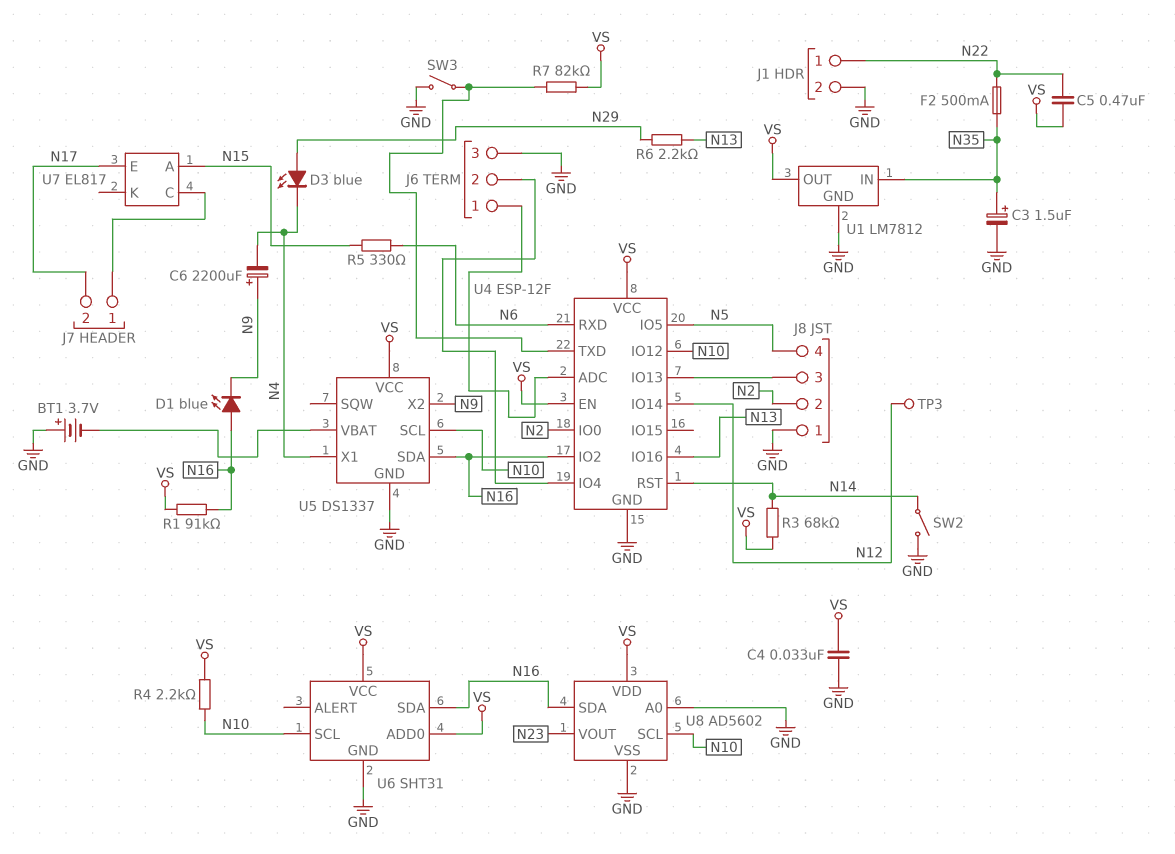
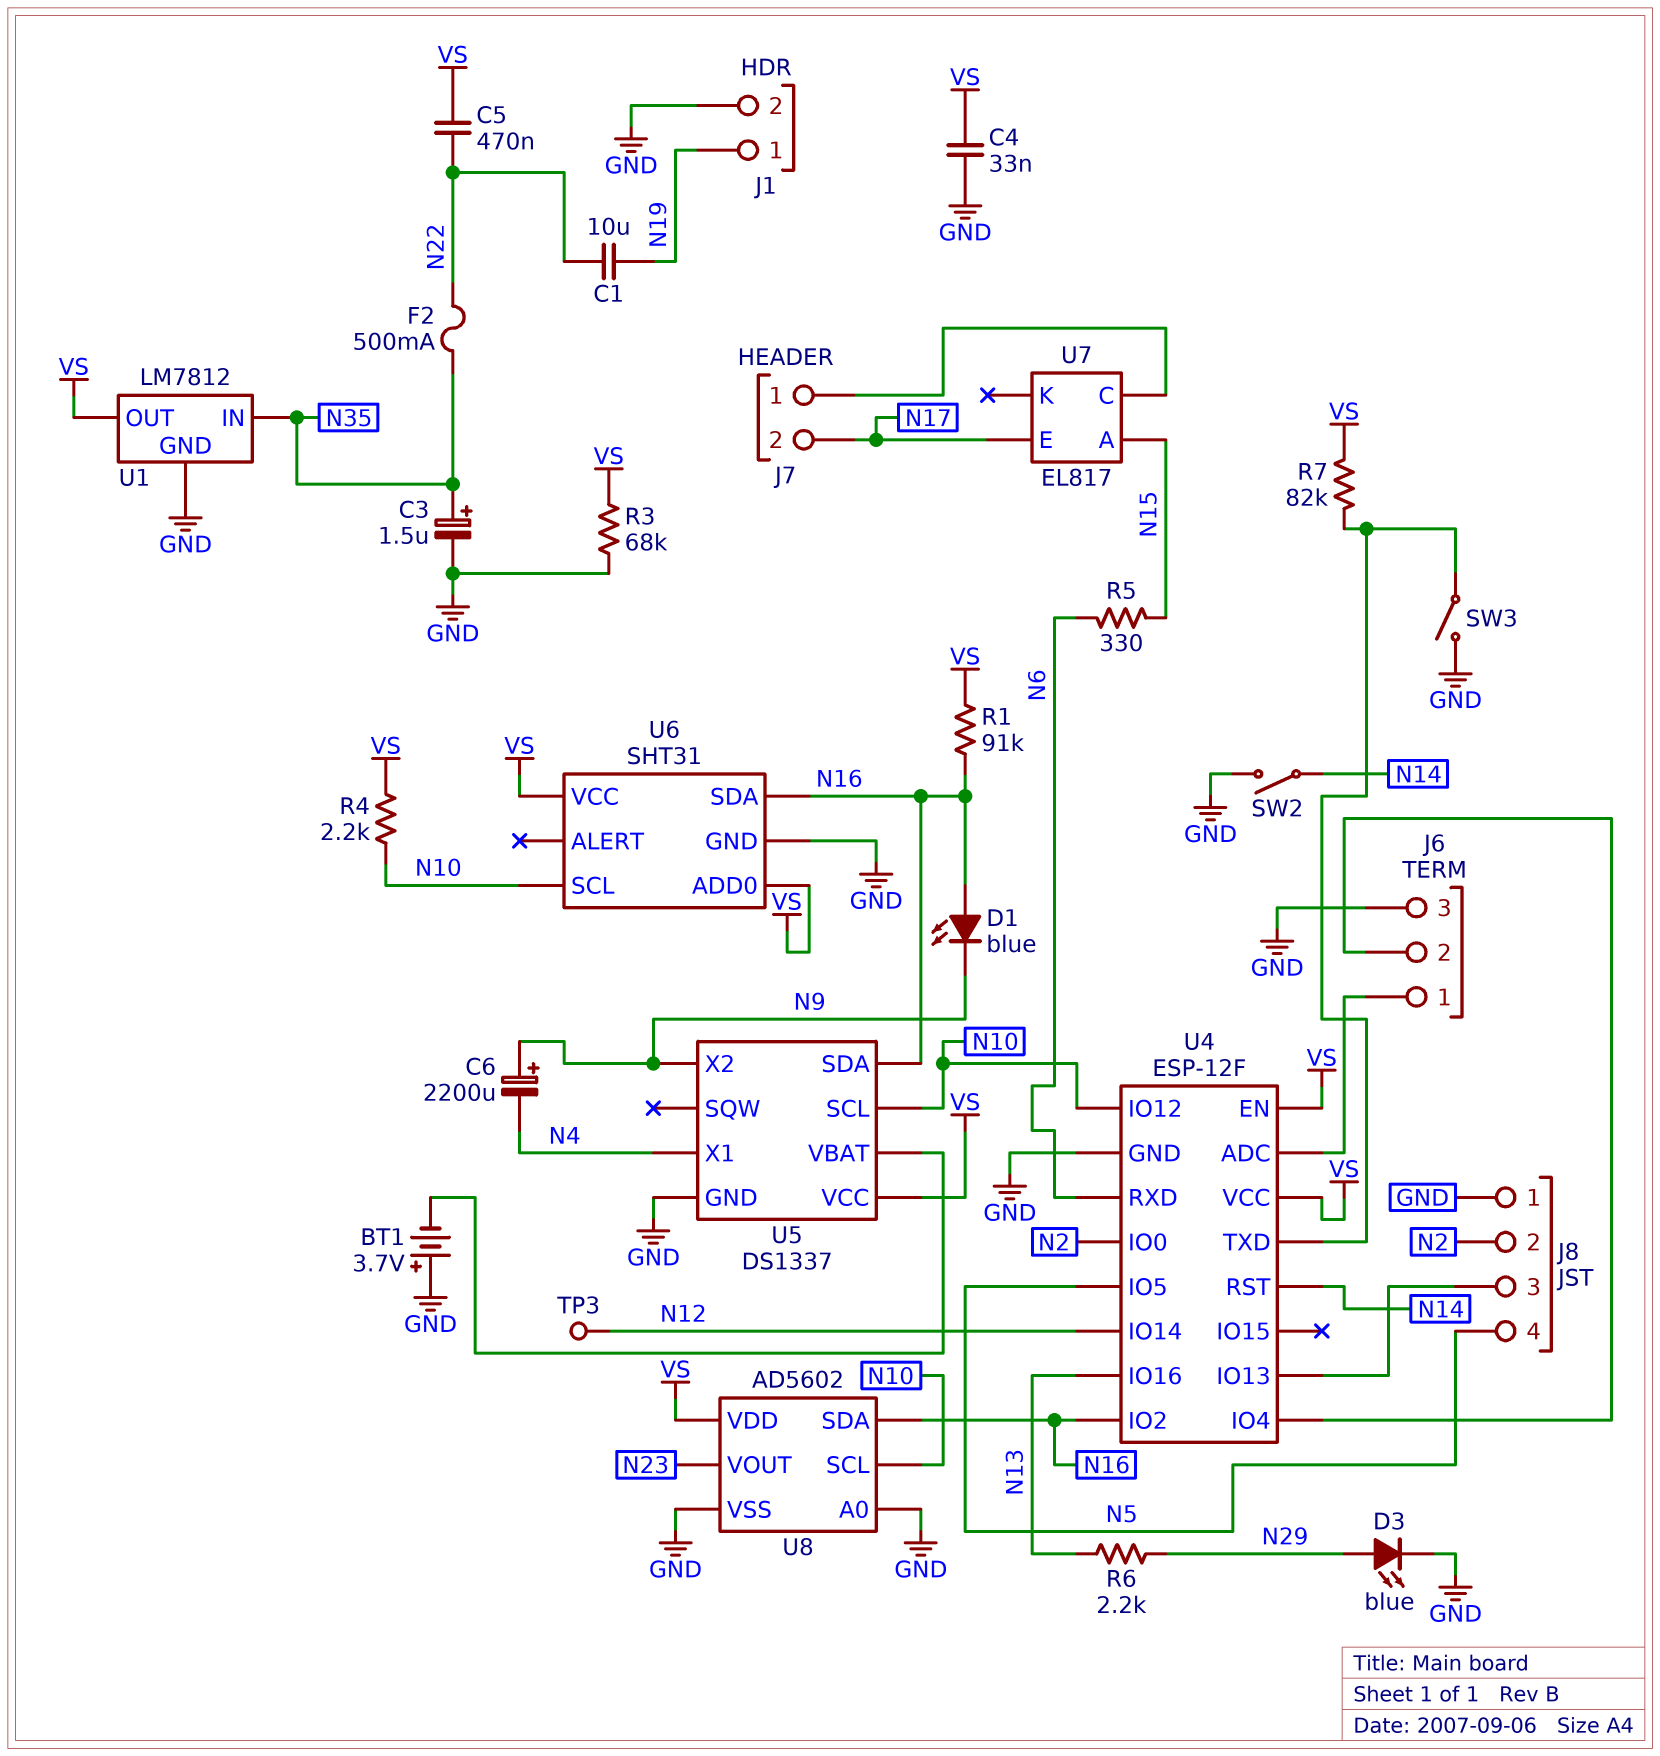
C1: none -> 10uF (N19, N22)
D3: LED blue (A N29, K N4) -> LED blue (A N29, K GND)
J1 pin 1: N22 -> N19
R3: 68k (N14, VS) -> 68k (GND, VS)

